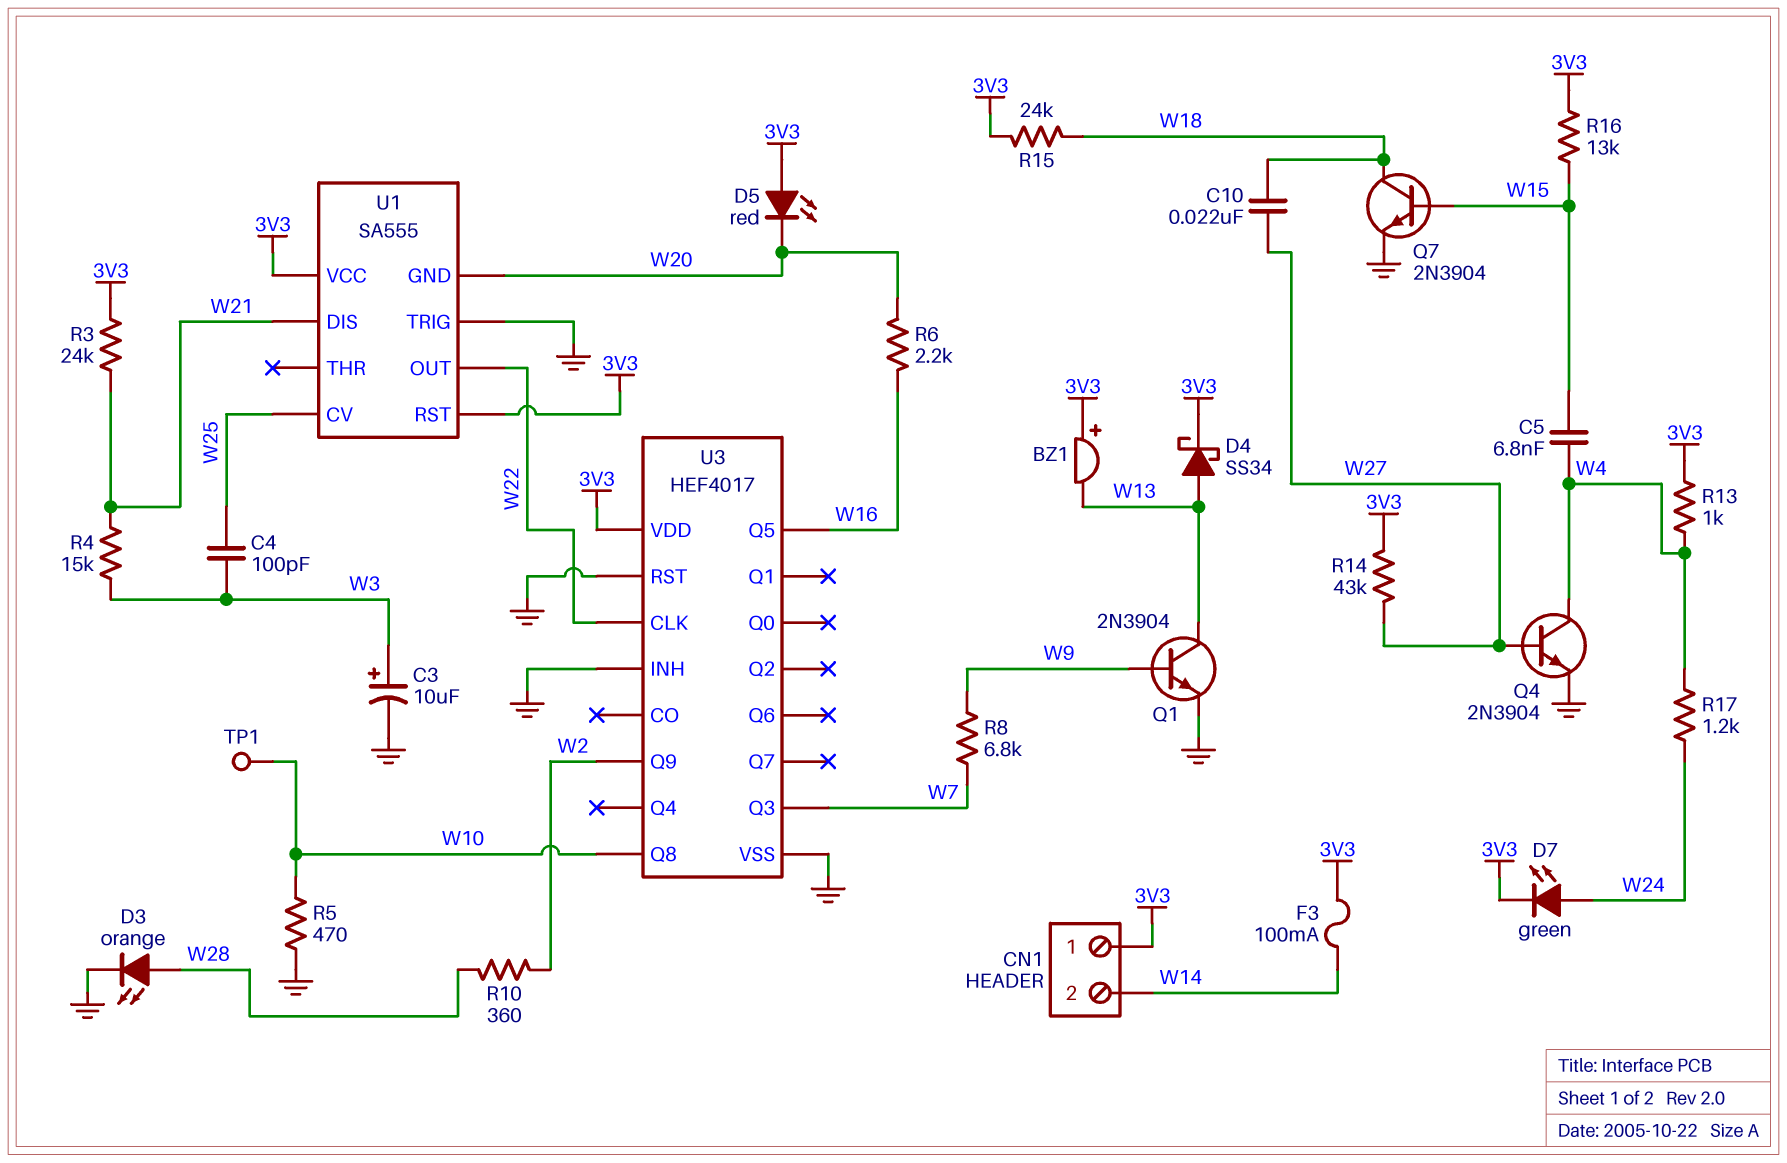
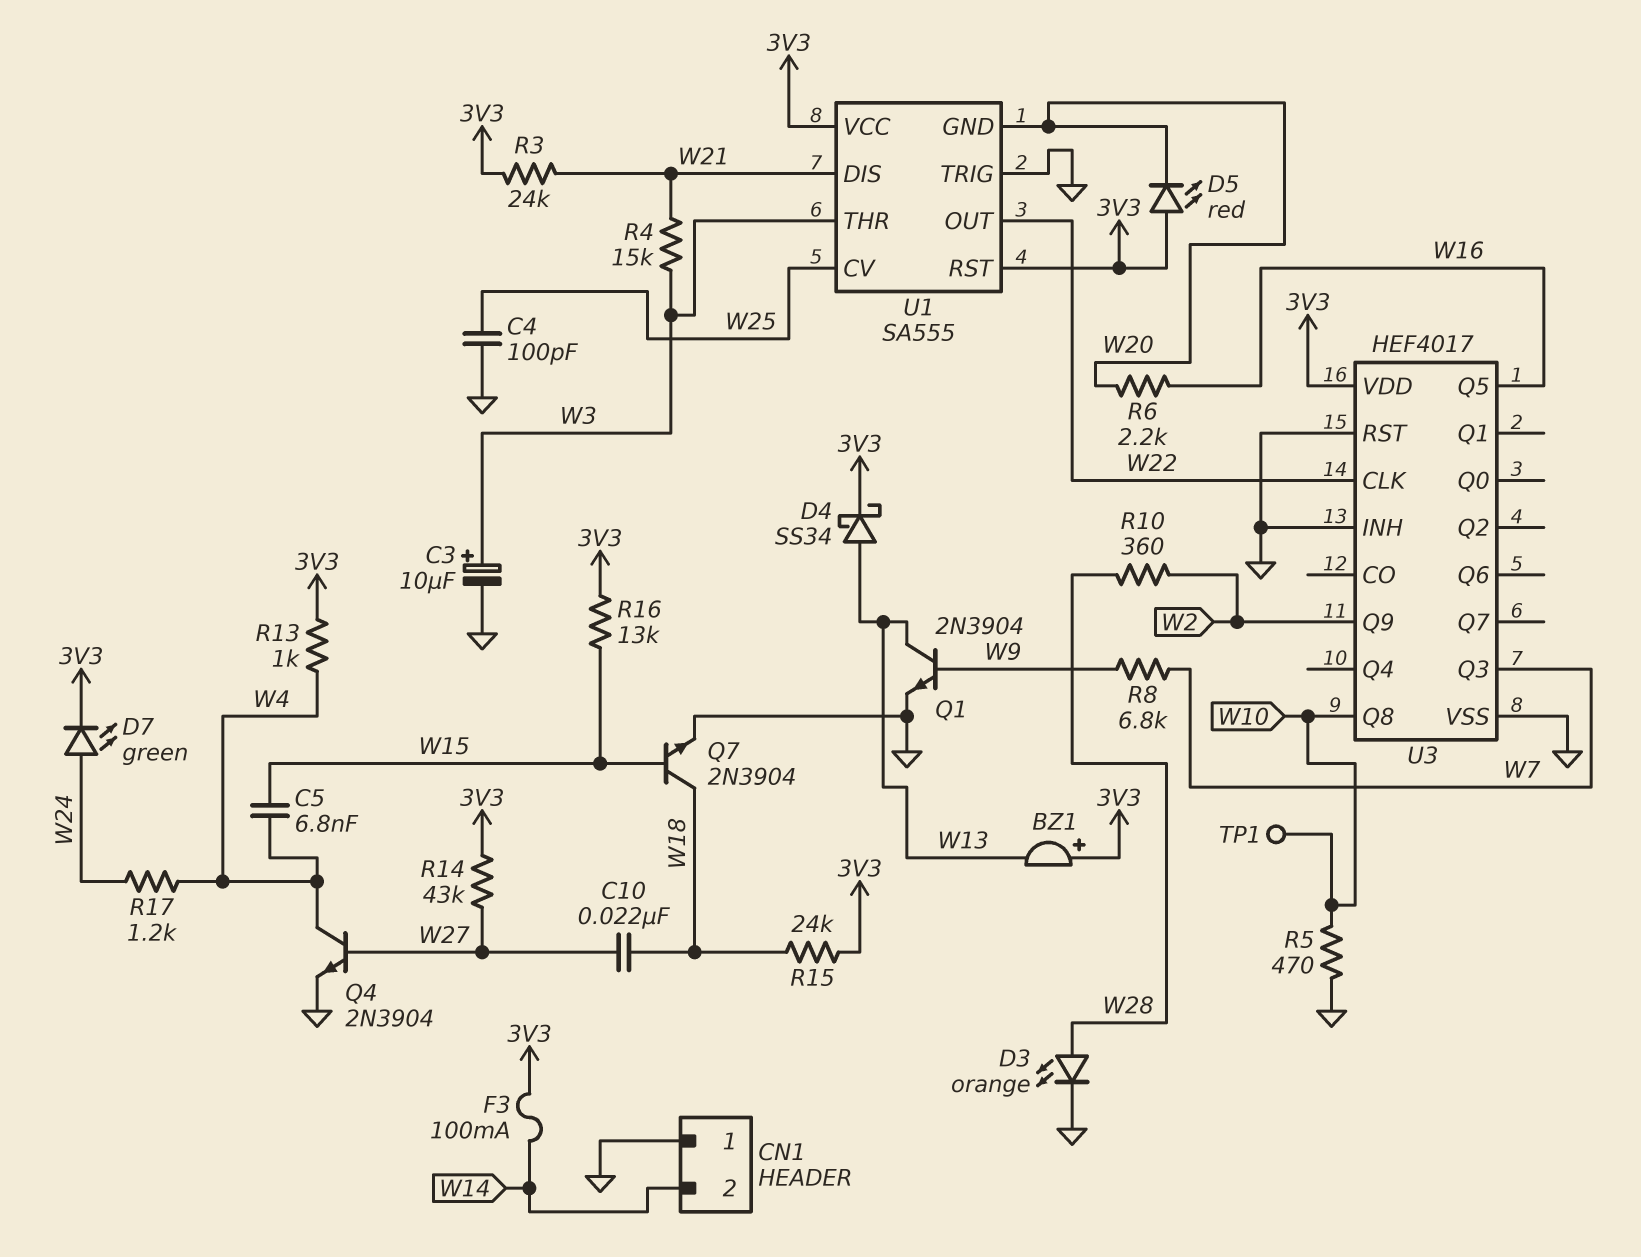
C4: 100pF (W3, W25) -> 100pF (GND, W25)
CN1 pin 1: 3V3 -> GND
U1 pin THR: none -> W3

